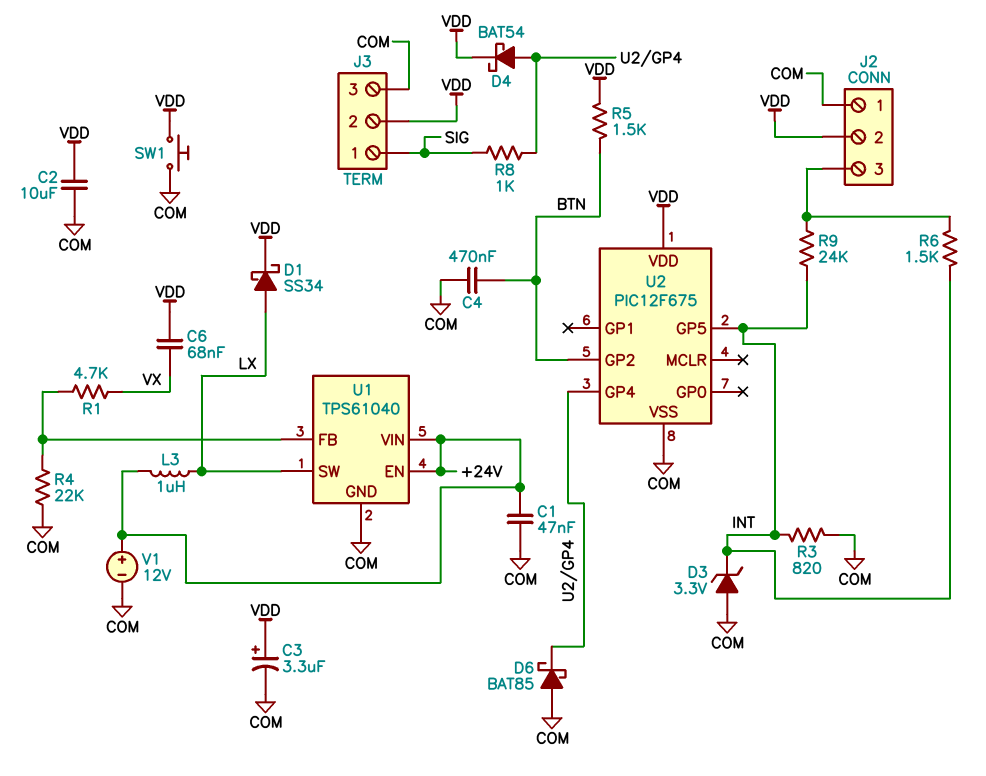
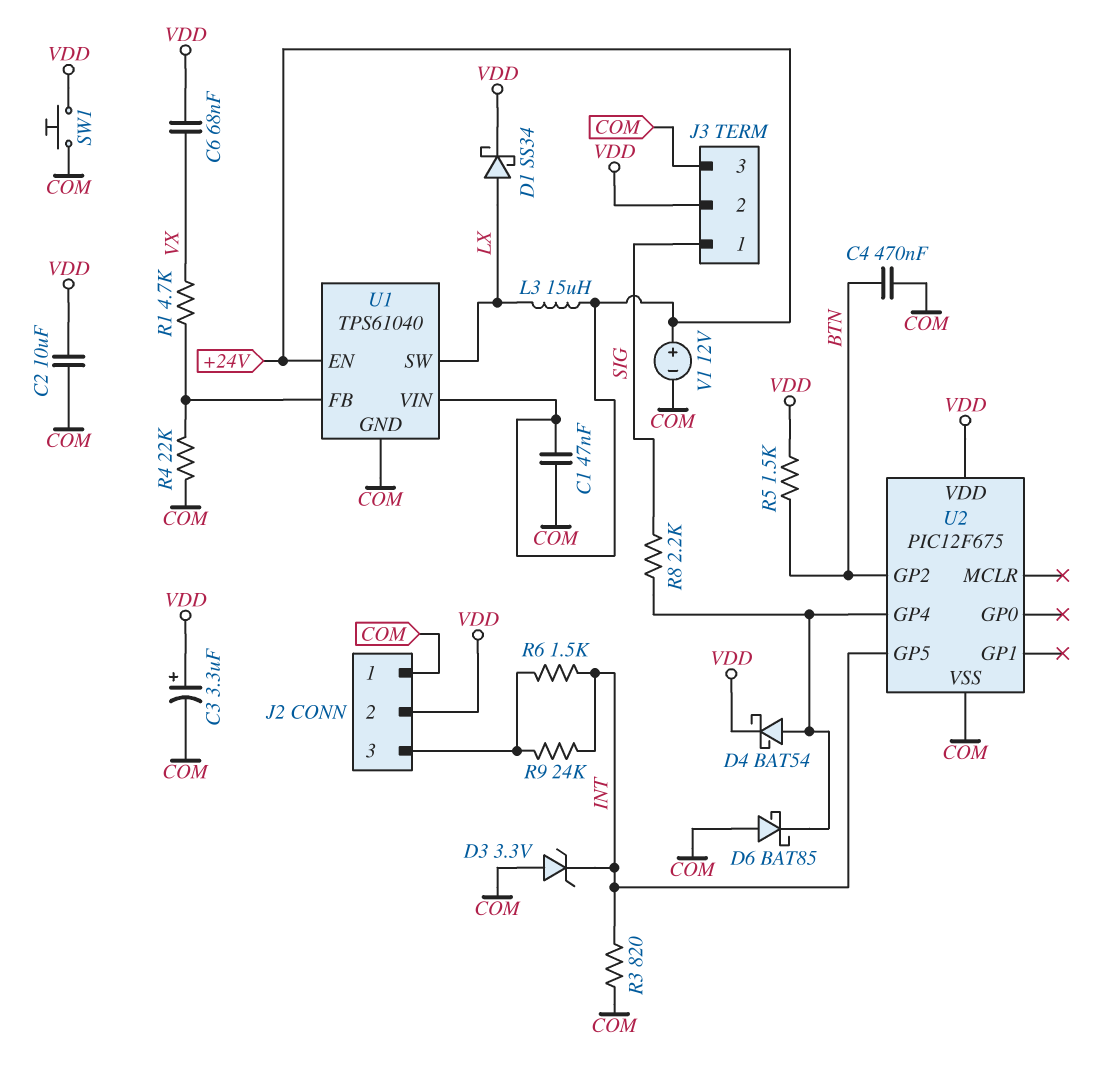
L3: 1uH (+24V, LX) -> 15uH (+24V, LX)
R8: 1k (SIG, U2/GP4) -> 2.2k (SIG, U2/GP4)

